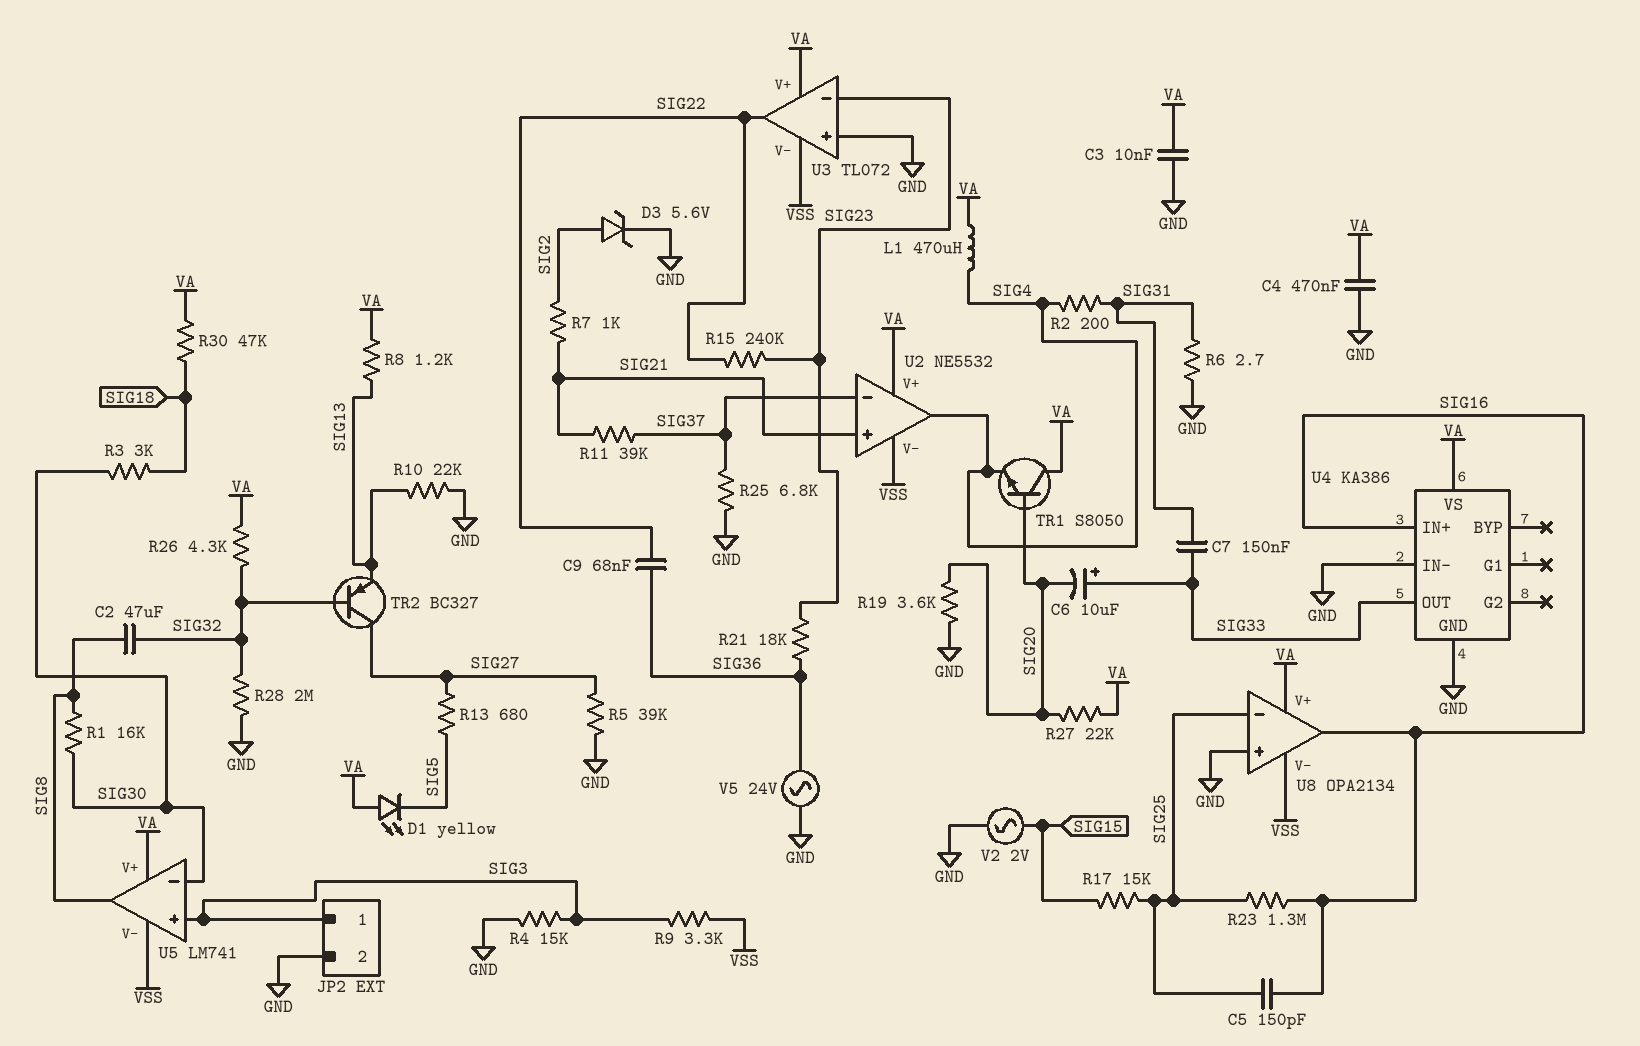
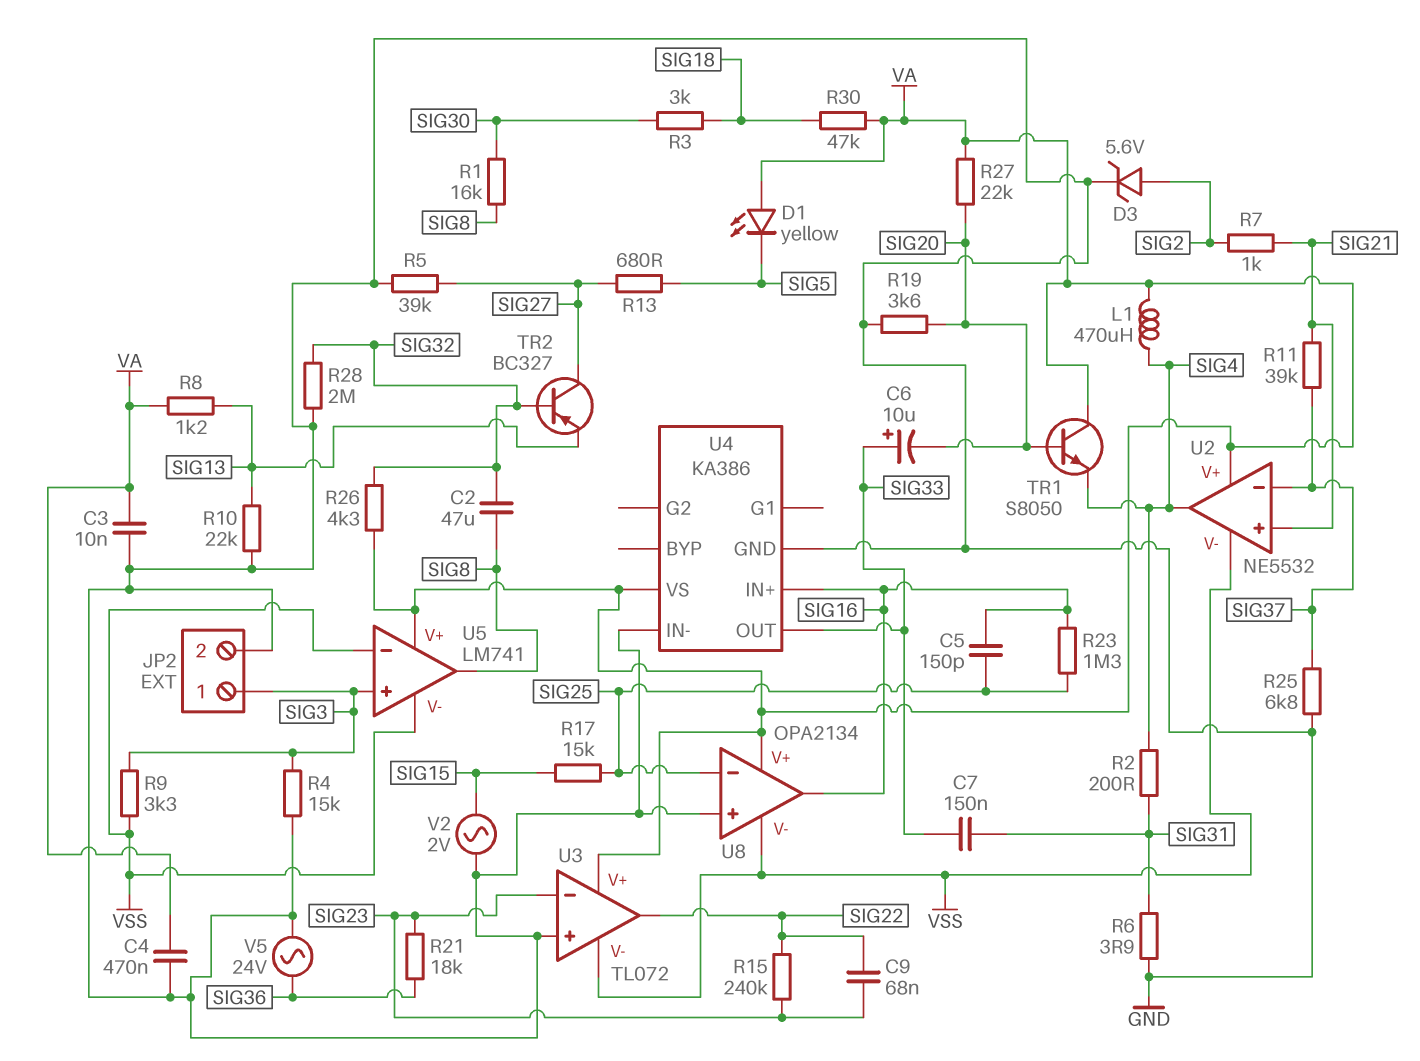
C9: 68nF (SIG22, SIG36) -> 68nF (SIG22, SIG23)
R6: 2.7 (GND, SIG31) -> 3.9 (GND, SIG31)
U5 pin in-: SIG30 -> VSS

